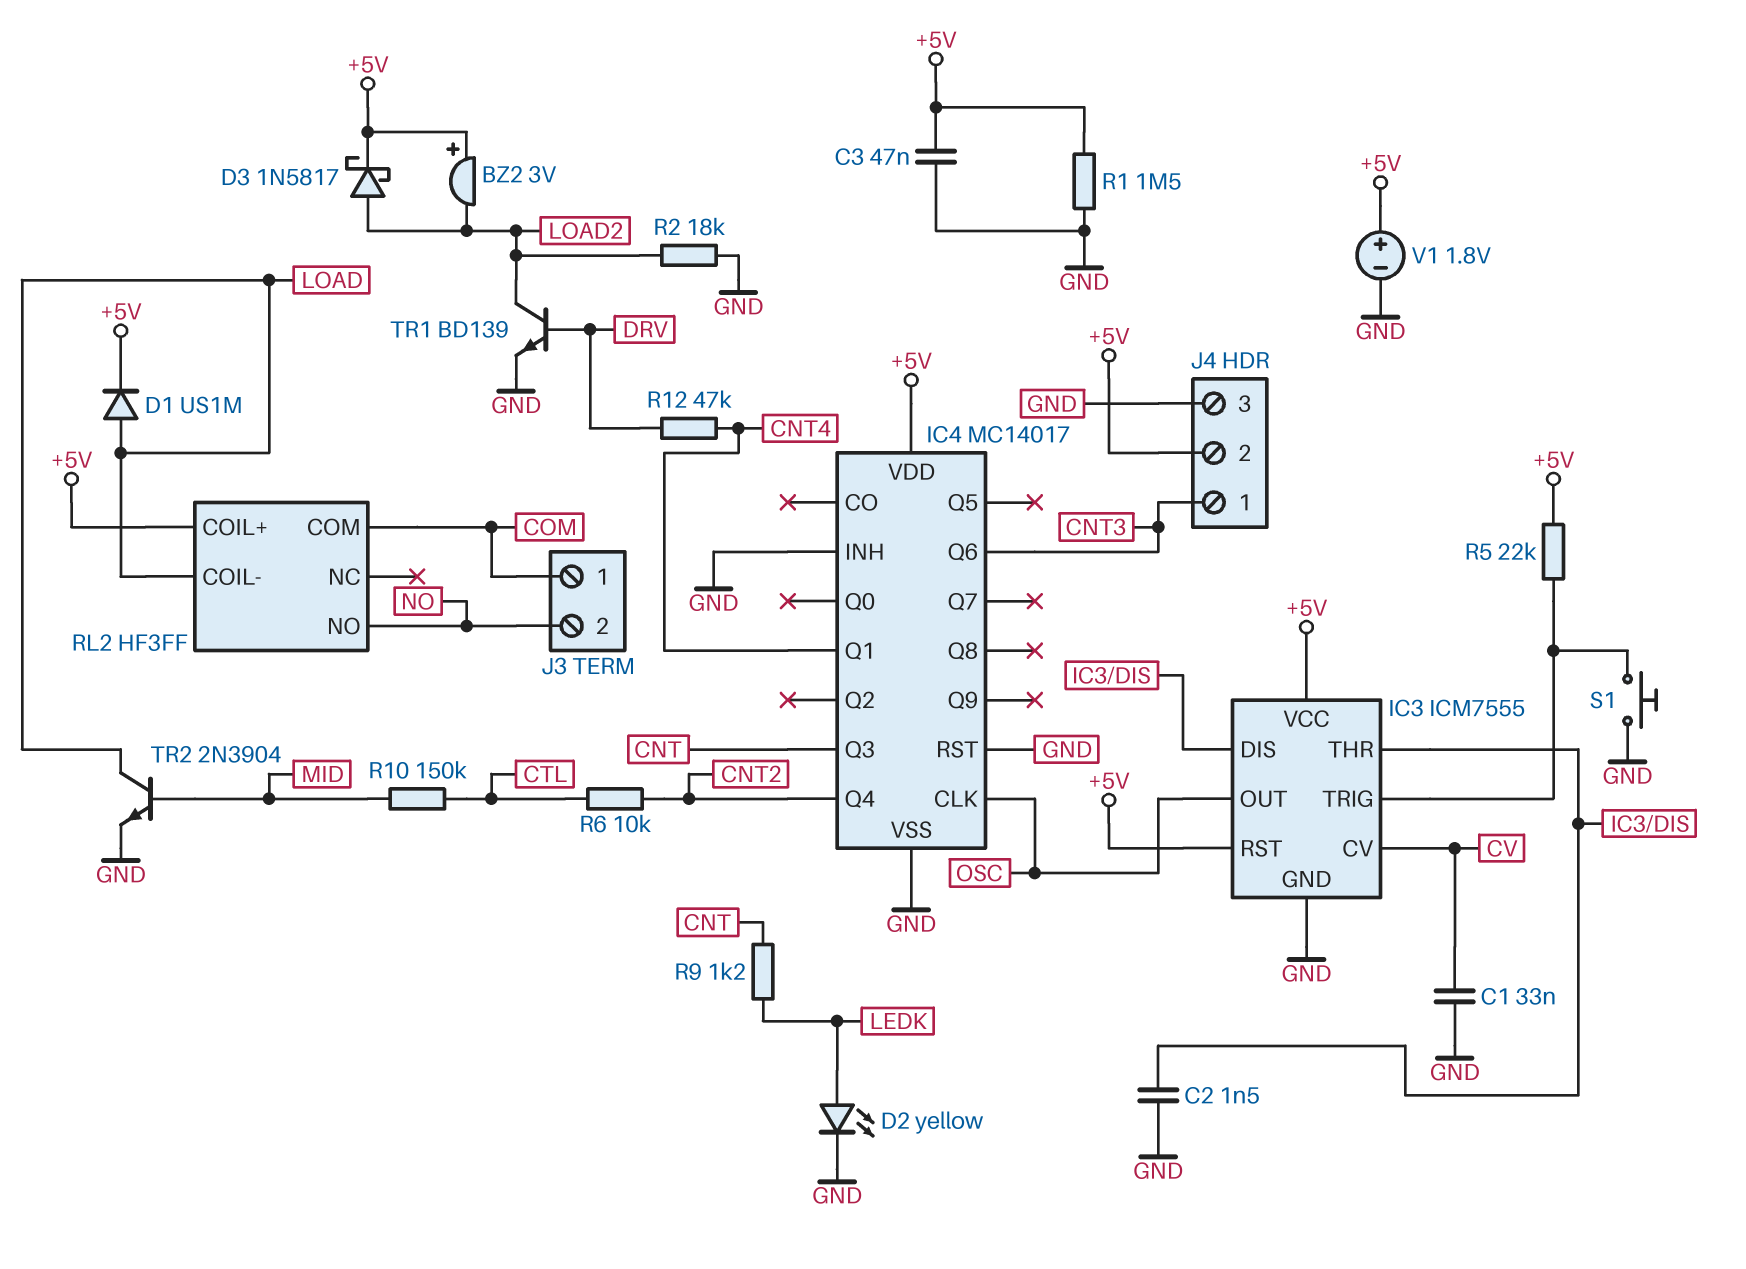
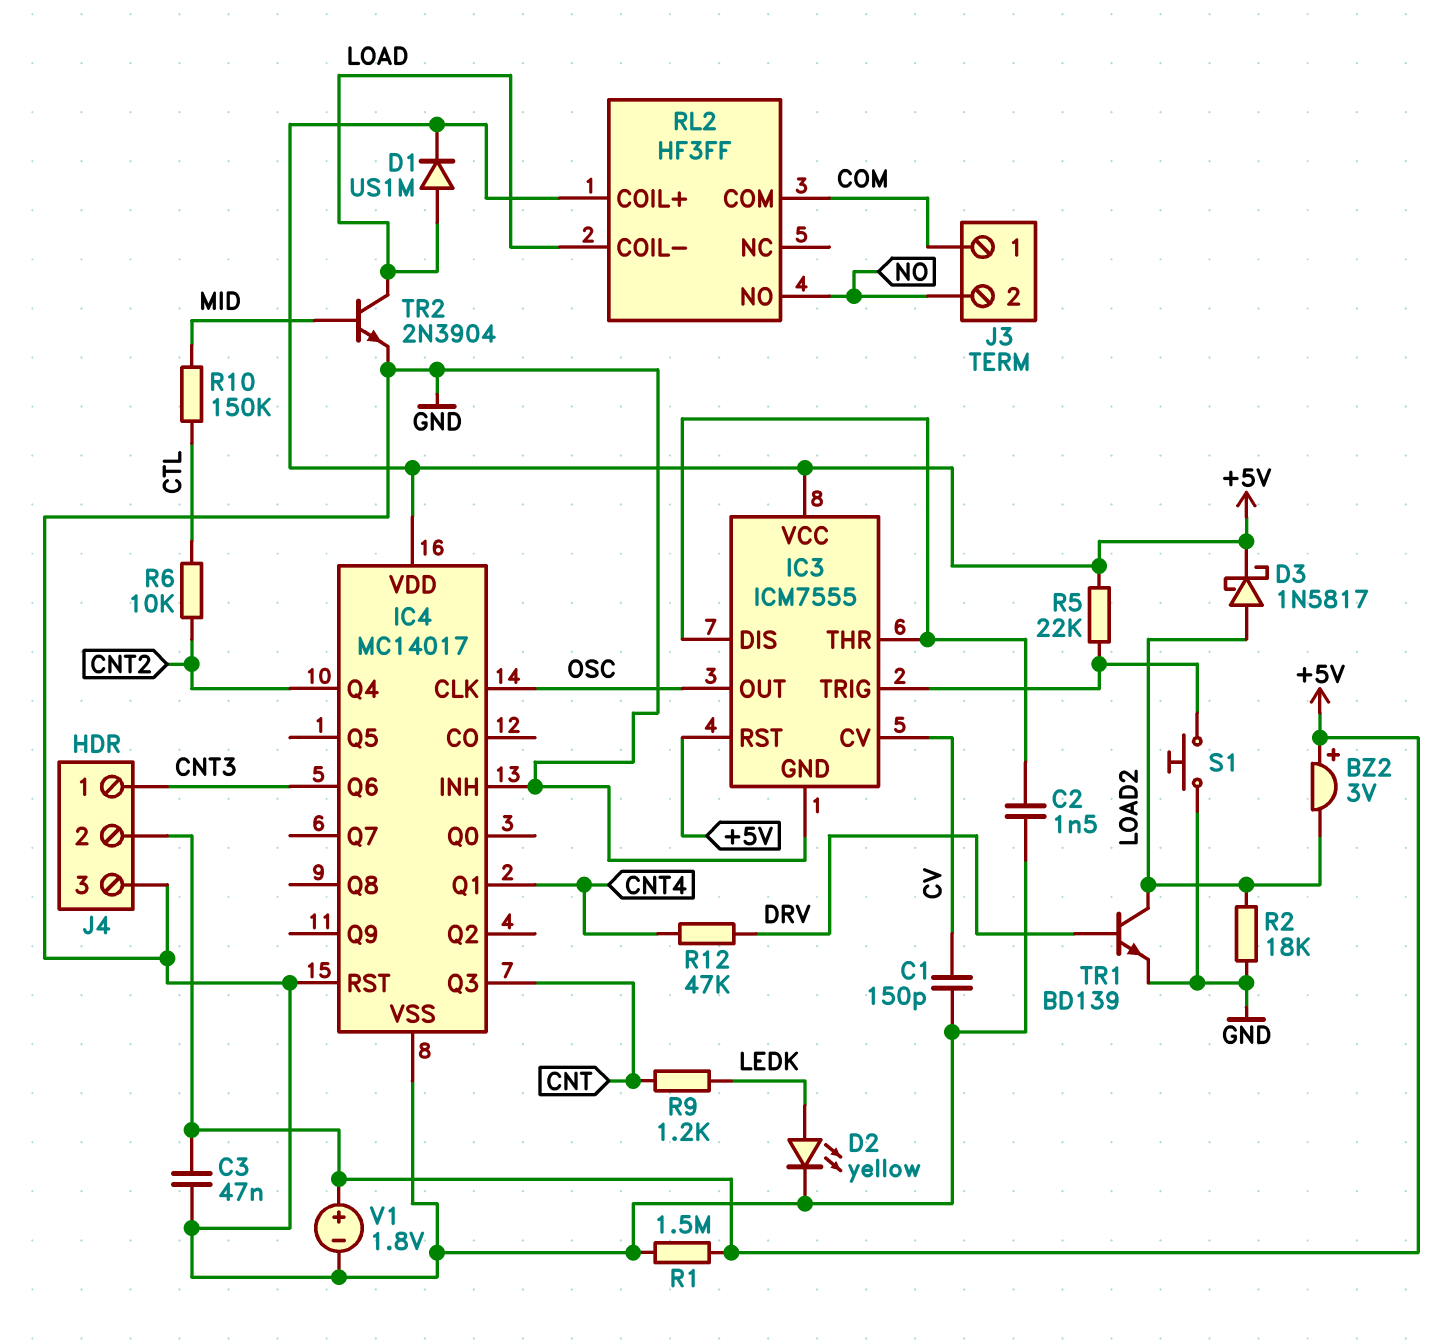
C1: 33nF (CV, GND) -> 150pF (CV, GND)

